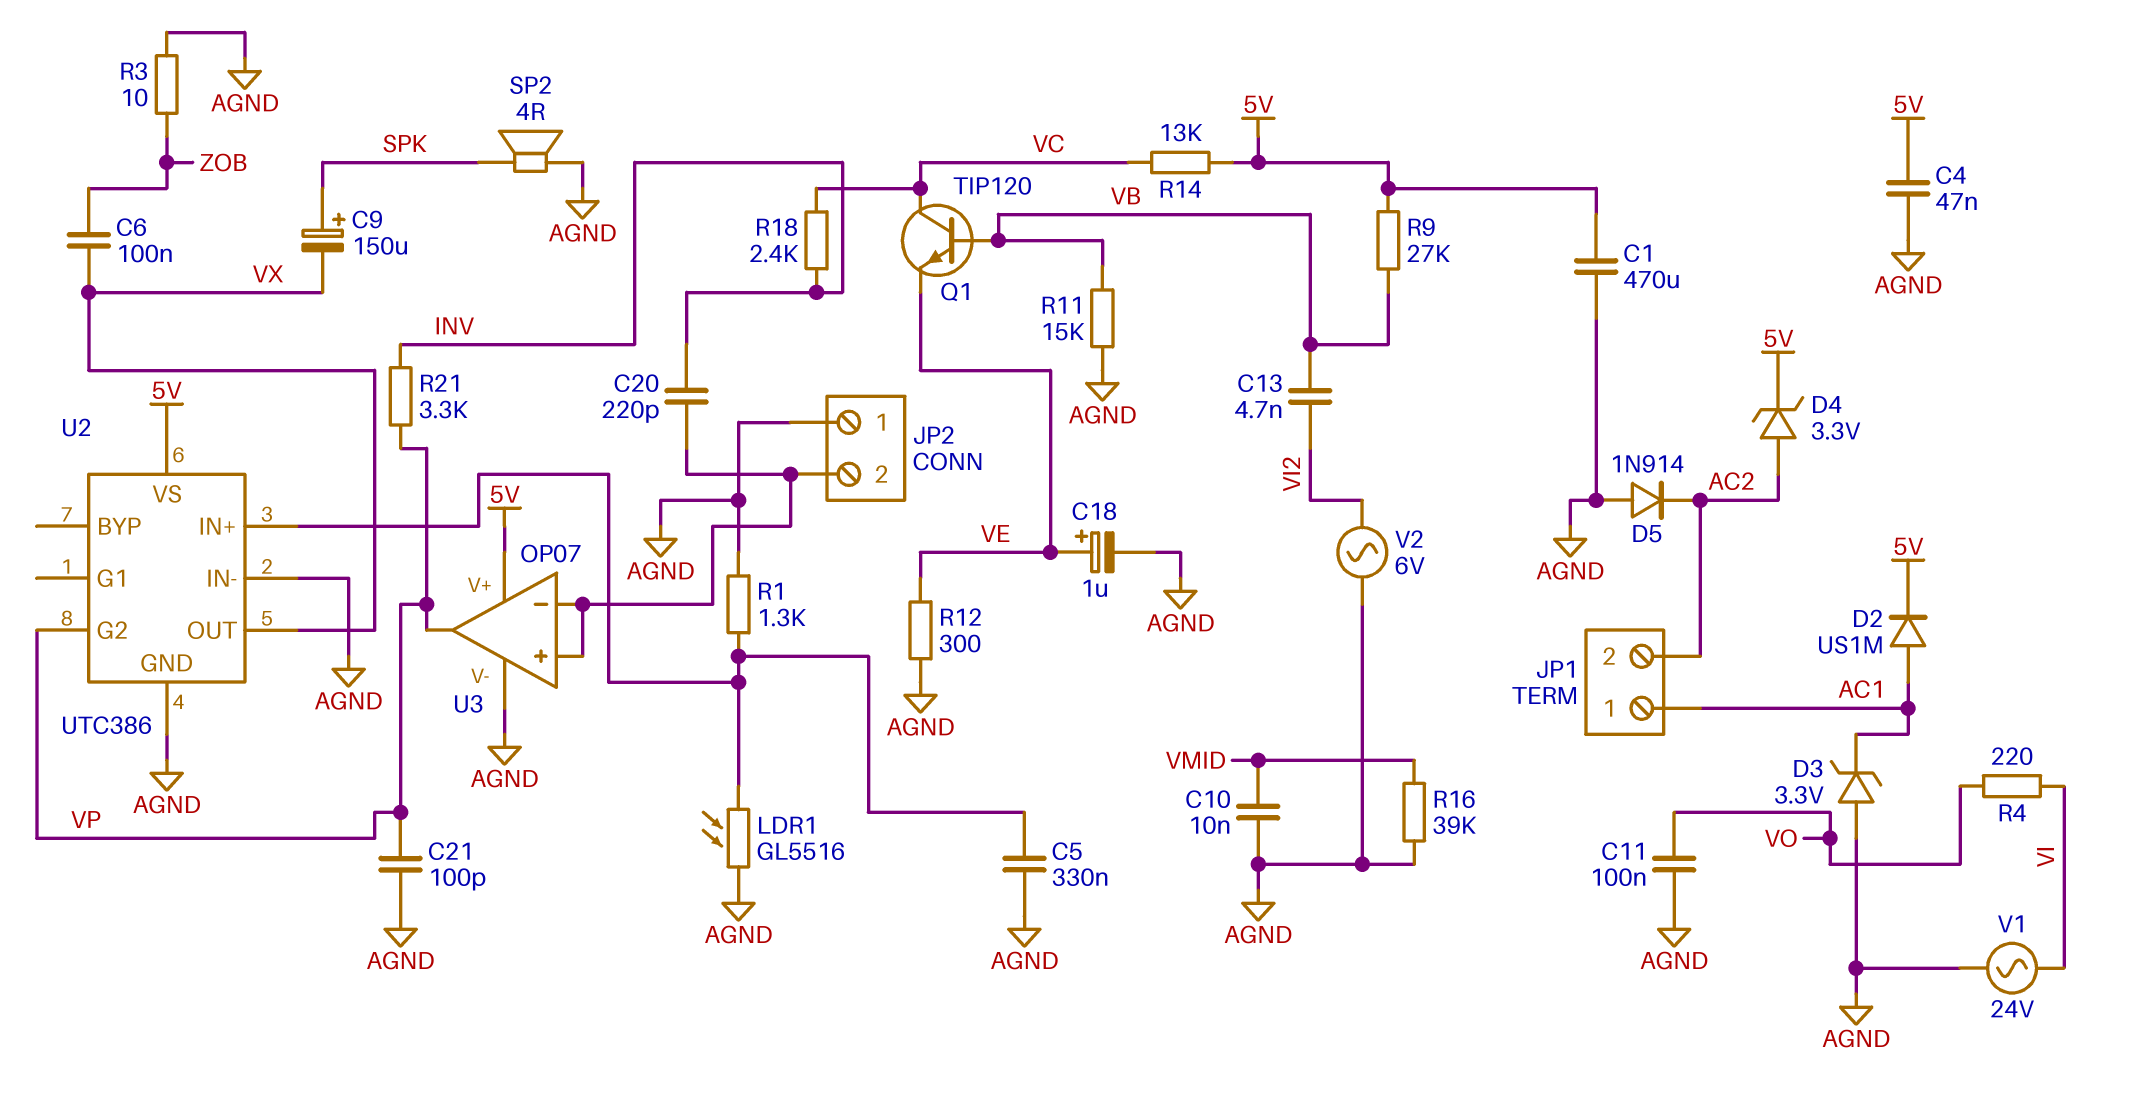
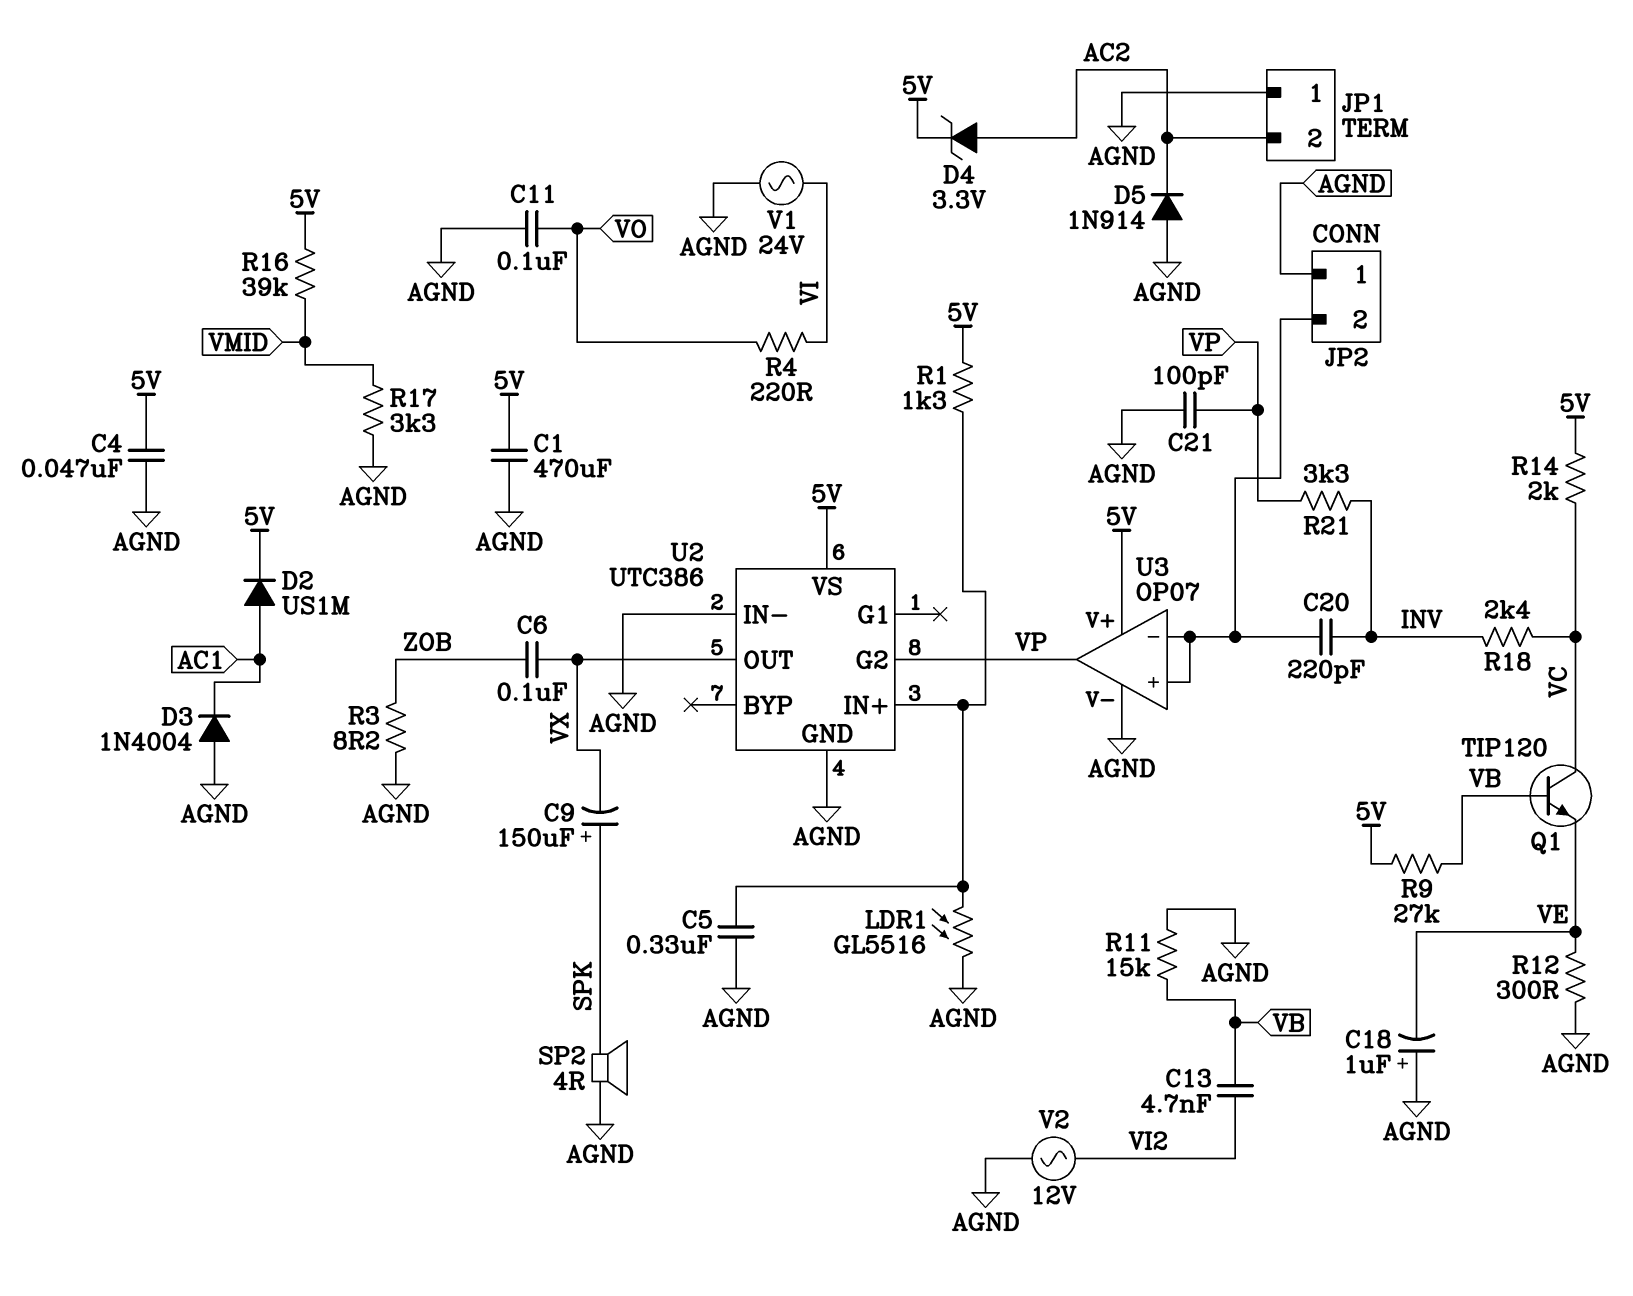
C10: 10nF (AGND, VMID) -> none
C18: 1uF (plus VE, minus AGND) -> 1uF (plus AGND, minus VE)
D3: zener 3.3V (A AGND, K AC1) -> diode 1N4004 (A AGND, K AC1)
JP1 pin 1: AC1 -> AGND
R1: 1.3k (AGND, U2/IN+) -> 1.3k (5V, U2/IN+)
R3: 10 (AGND, ZOB) -> 8.2 (AGND, ZOB)
R14: 13k (5V, VC) -> 2k (5V, VC)
R16: 39k (AGND, VMID) -> 39k (5V, VMID)
R17: none -> 3.3k (AGND, VMID)
V2: AC 6V (AGND, VI2) -> AC 12V (AGND, VI2)

